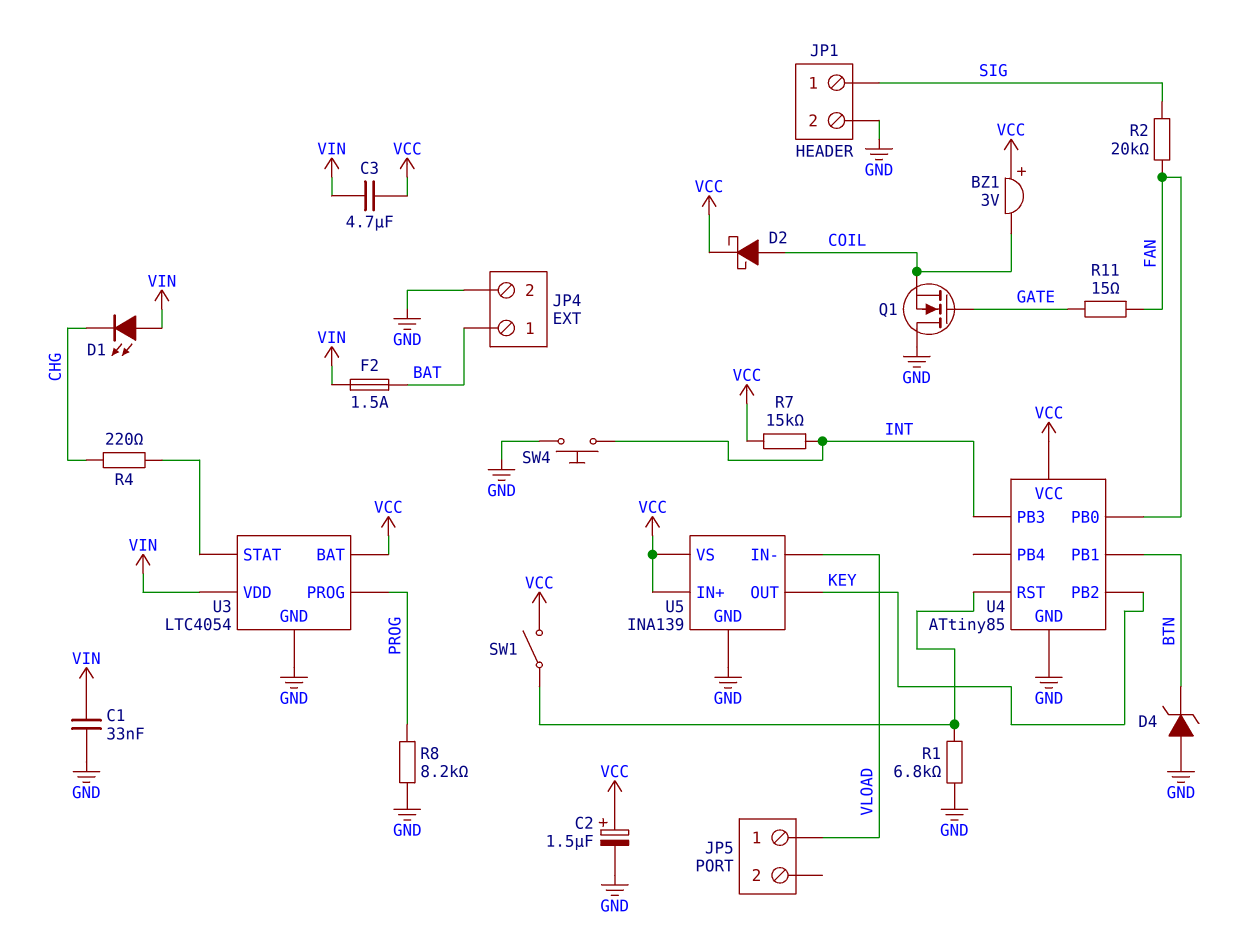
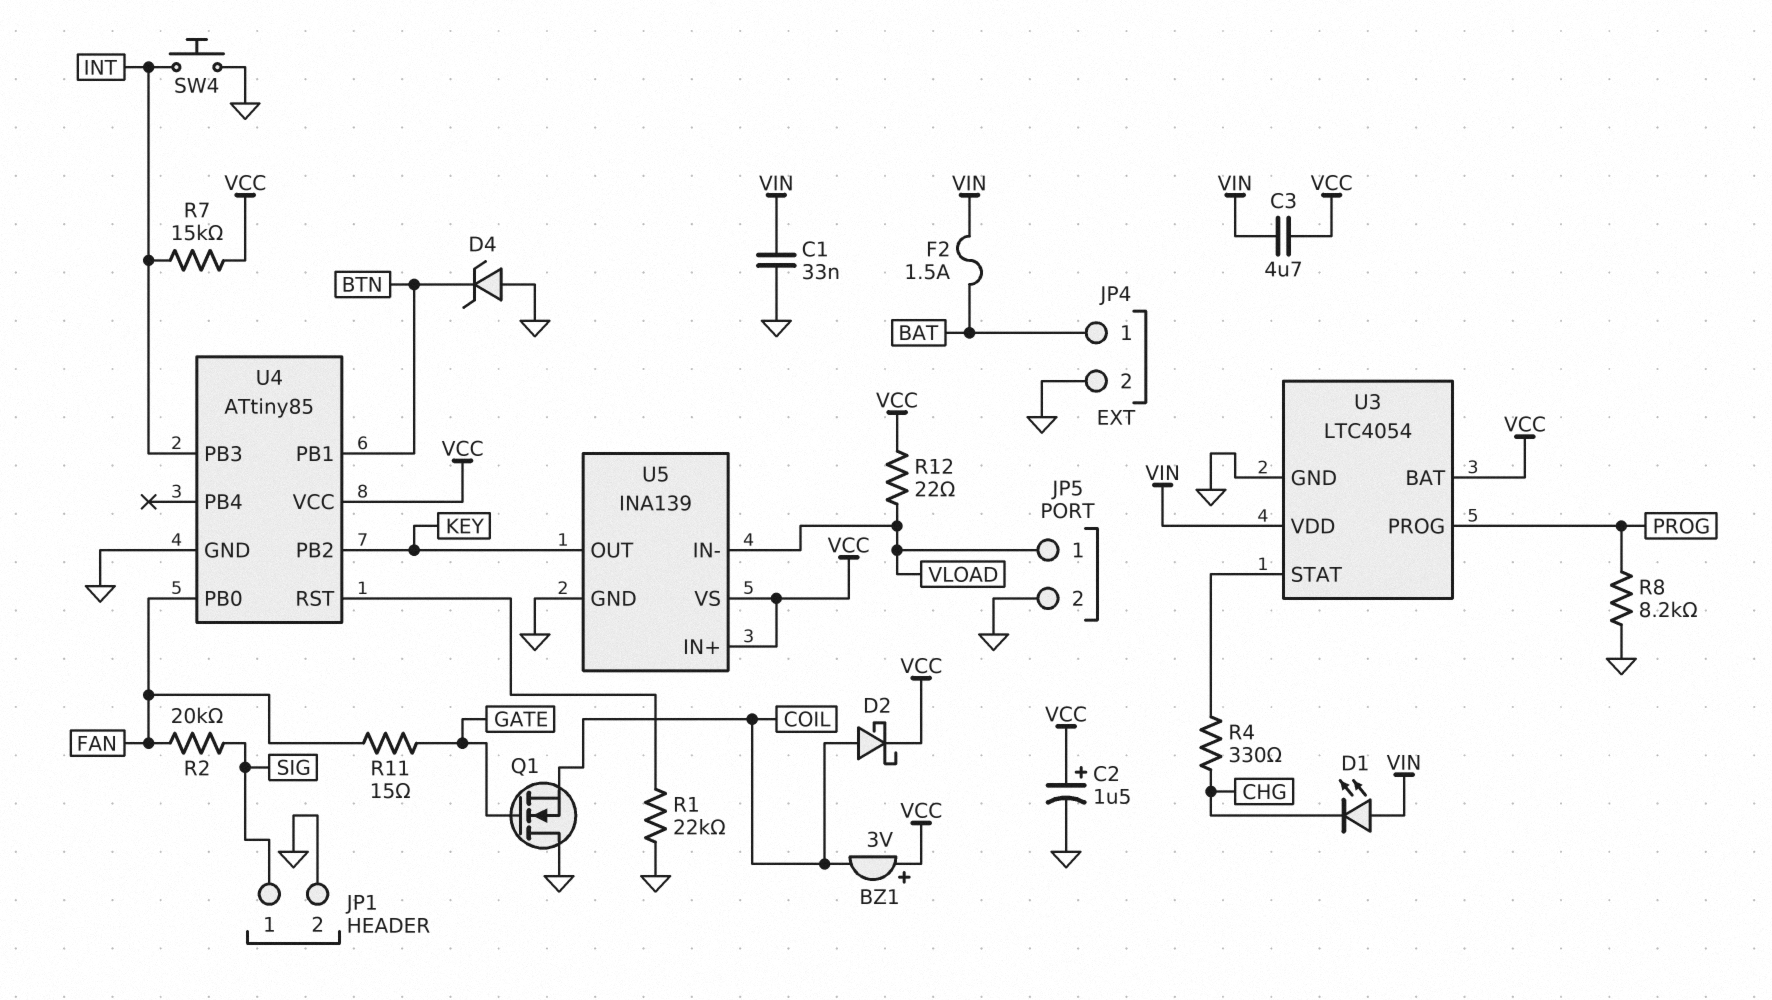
JP5 pin 2: none -> GND
R1: 6.8k (GND, U4/RST) -> 22k (GND, U4/RST)
R4: 220 (CHG, U3/STAT) -> 330 (CHG, U3/STAT)
R12: none -> 22 (VCC, VLOAD)
SW1: switch (U4/RST, VCC) -> none

